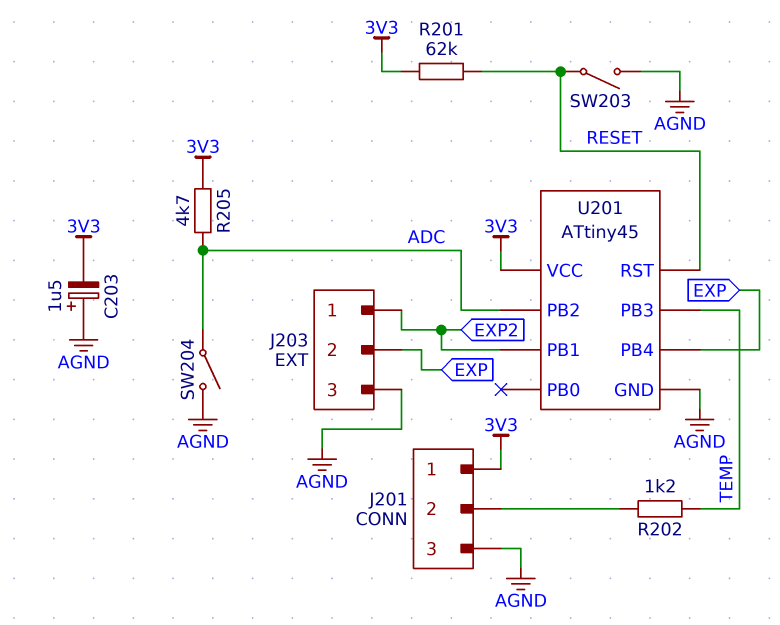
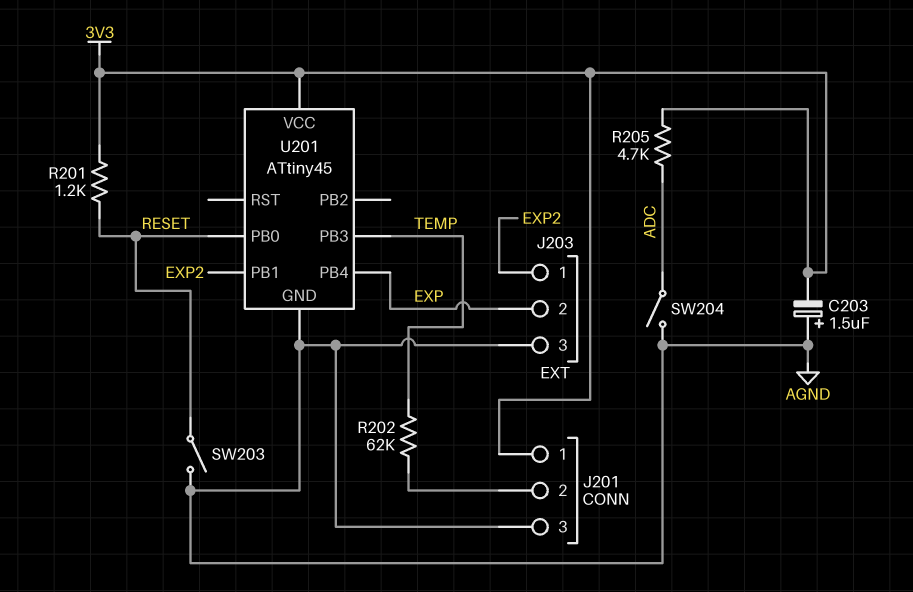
R201: 62k (3V3, RESET) -> 1.2k (3V3, RESET)
R202: 1.2k (J201/2, TEMP) -> 62k (J201/2, TEMP)
U201 pin PB0: none -> RESET
U201 pin PB2: ADC -> none
U201 pin RST: RESET -> none

